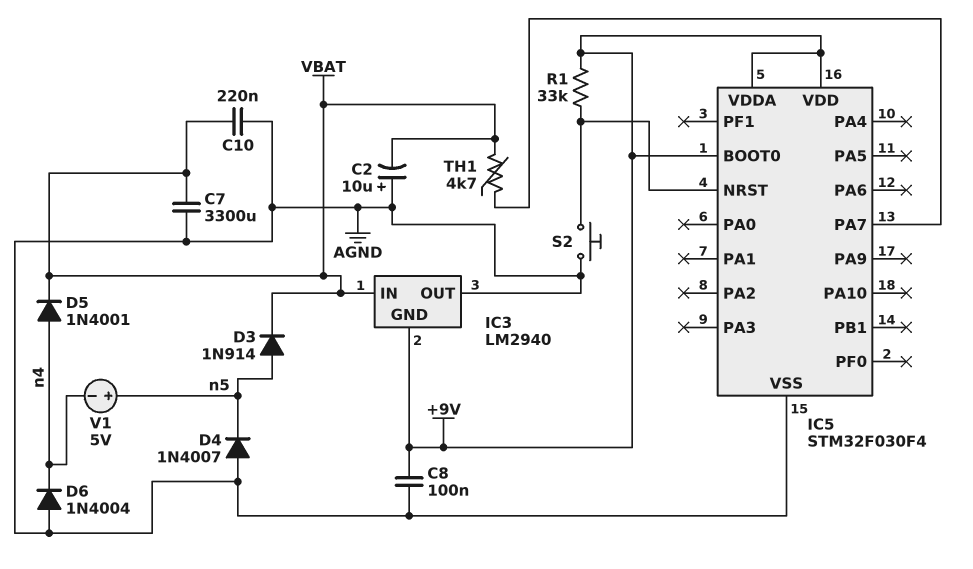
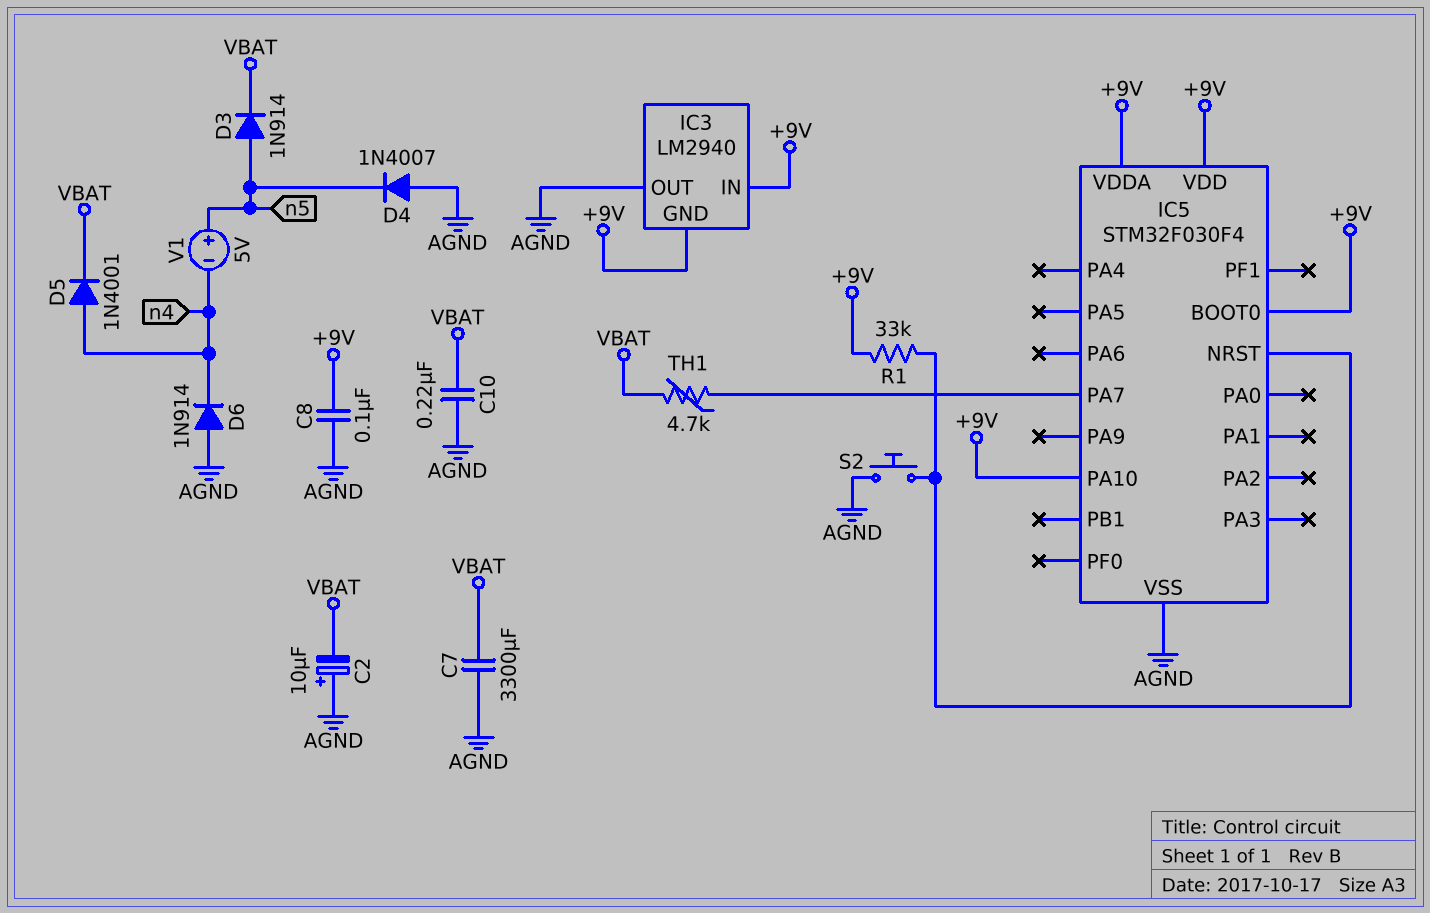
D6: diode 1N4004 (A AGND, K n4) -> diode 1N914 (A AGND, K n4)
IC3 pin IN: VBAT -> +9V
IC5 pin PA10: none -> +9V

